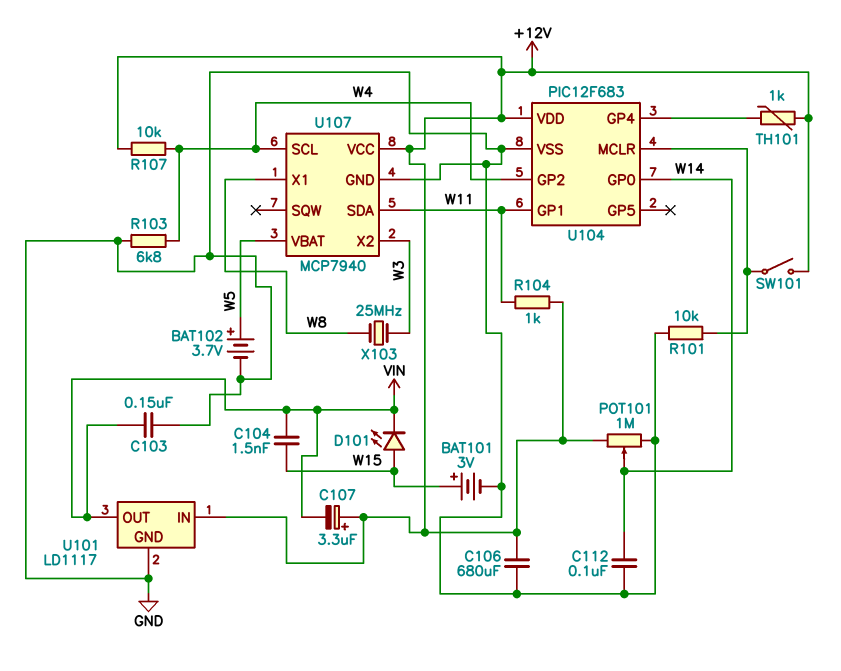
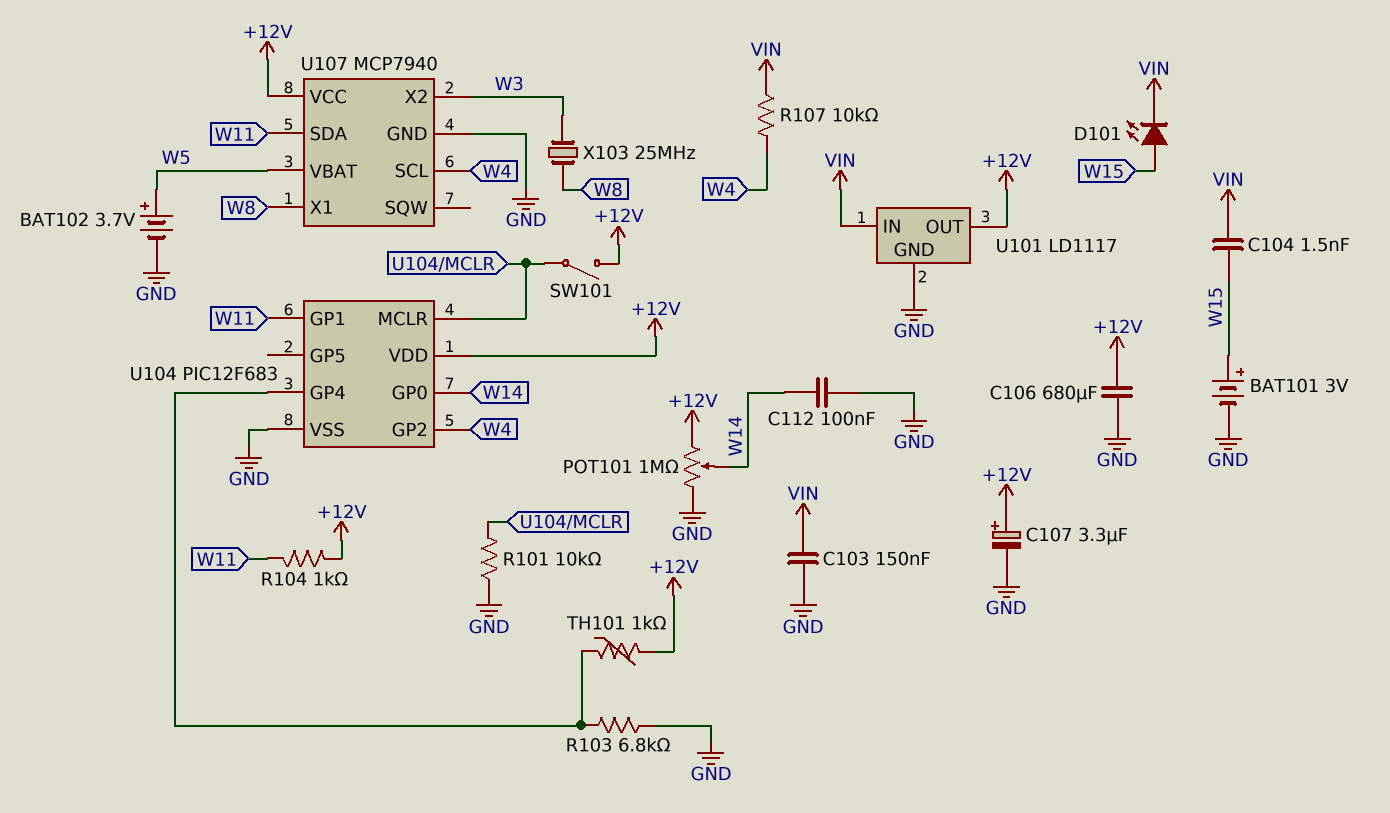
C107: 3.3uF (plus +12V, minus VIN) -> 3.3uF (plus +12V, minus GND)
R103: 6.8k (GND, W4) -> 6.8k (GND, U104/GP4)
R107: 10k (+12V, W4) -> 10k (VIN, W4)
U101 pin IN: +12V -> VIN
U101 pin OUT: VIN -> +12V

